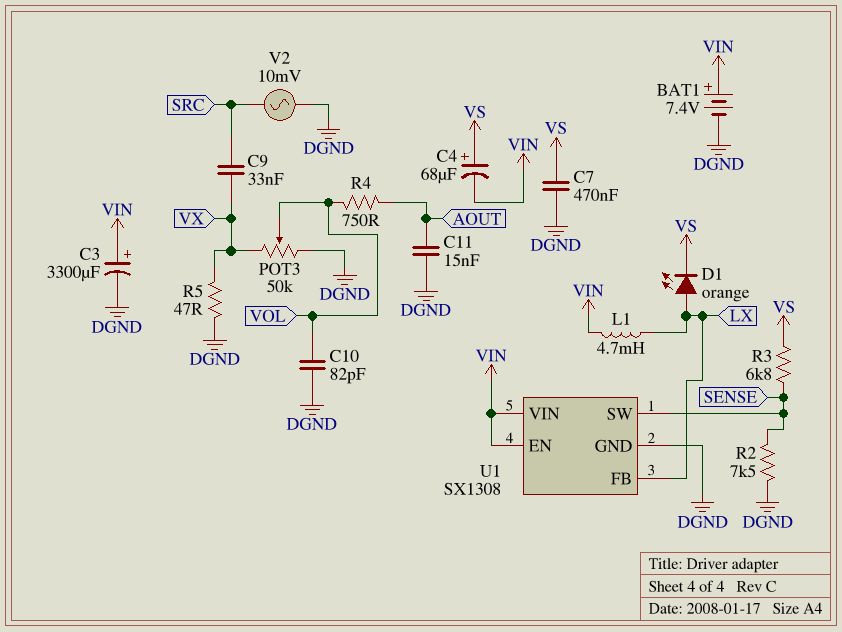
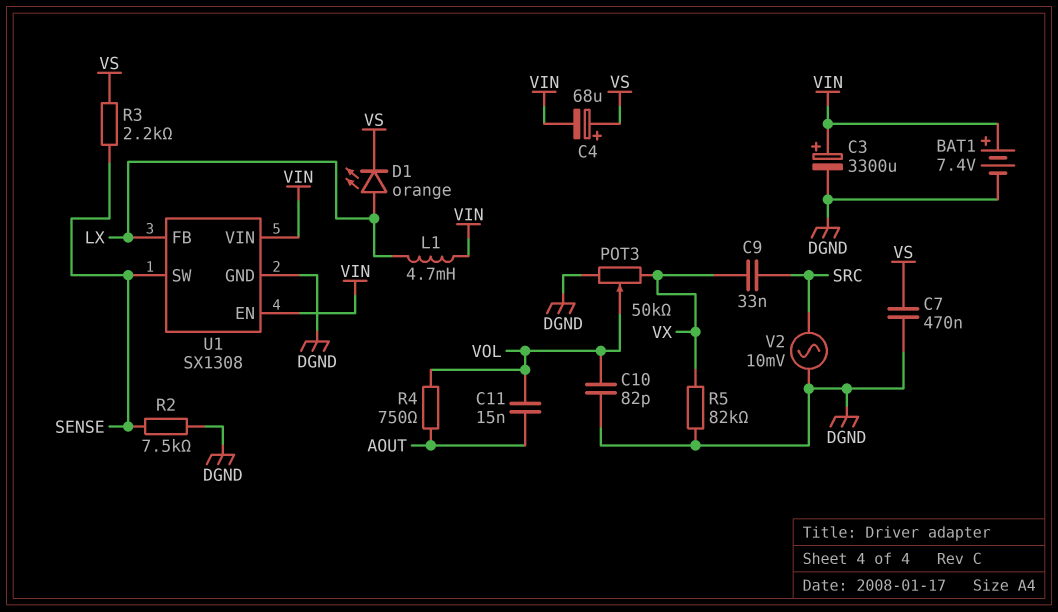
C11: 15nF (AOUT, DGND) -> 15nF (AOUT, VOL)
R3: 6.8k (SENSE, VS) -> 2.2k (SENSE, VS)
R5: 47 (DGND, VX) -> 82k (DGND, VX)

